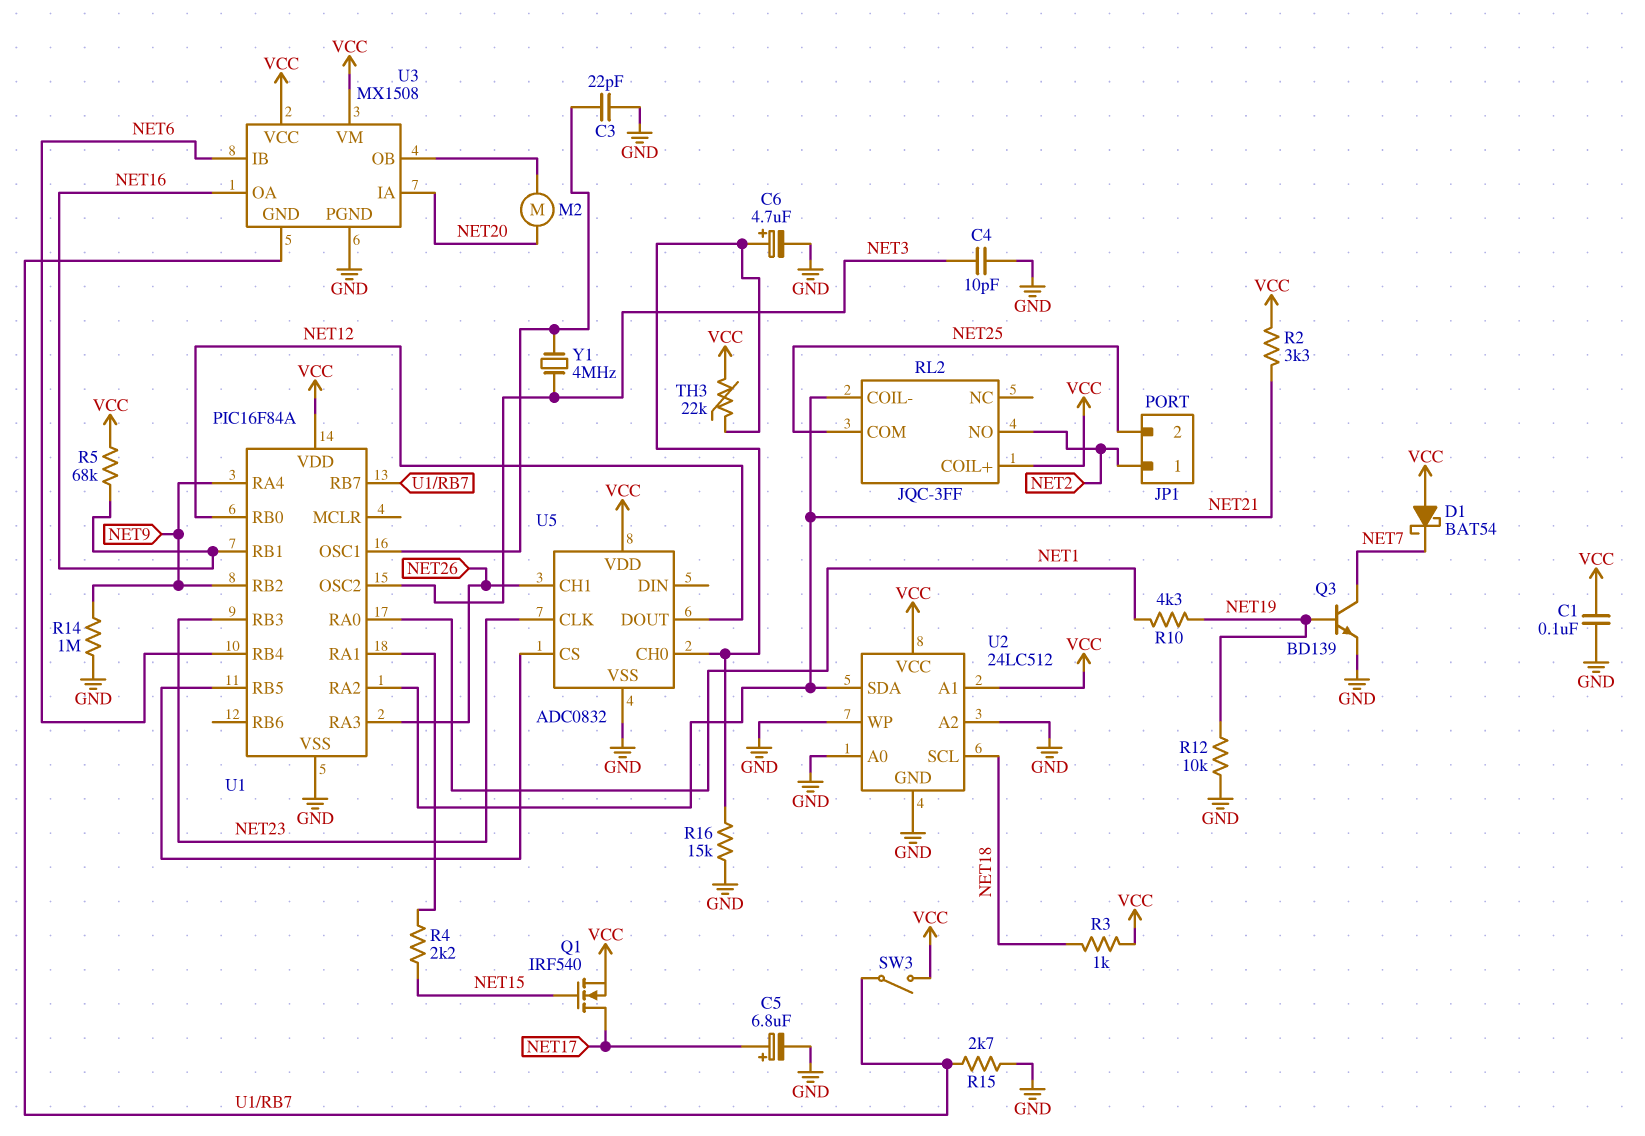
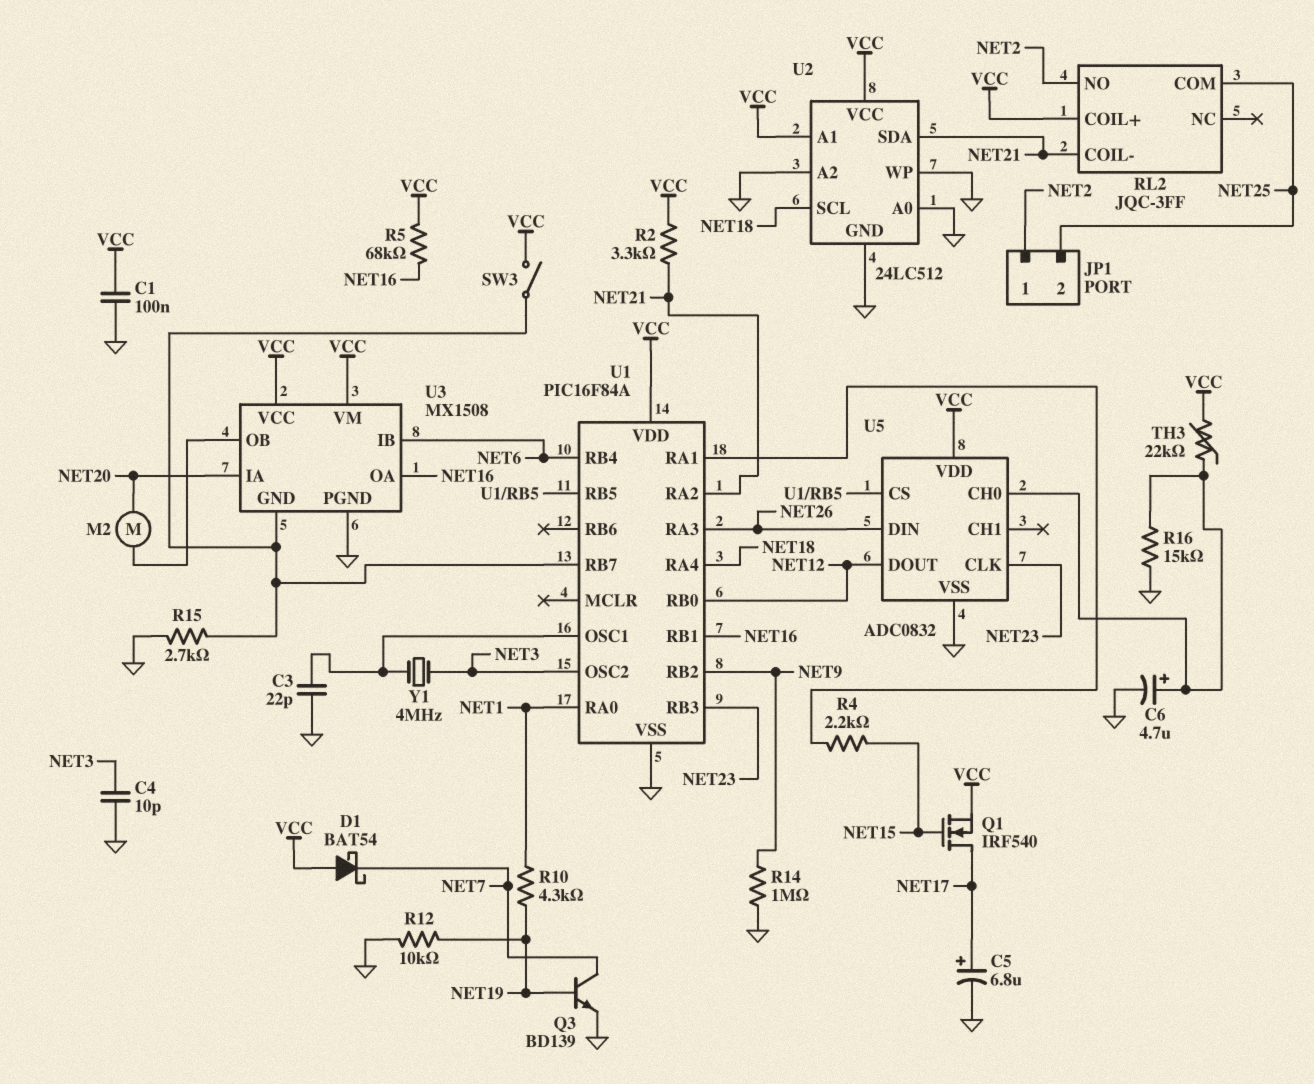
R3: 1k (NET18, VCC) -> none
U1 pin RA4: NET9 -> NET18
U5 pin CH1: NET26 -> none
U5 pin DIN: none -> NET26

